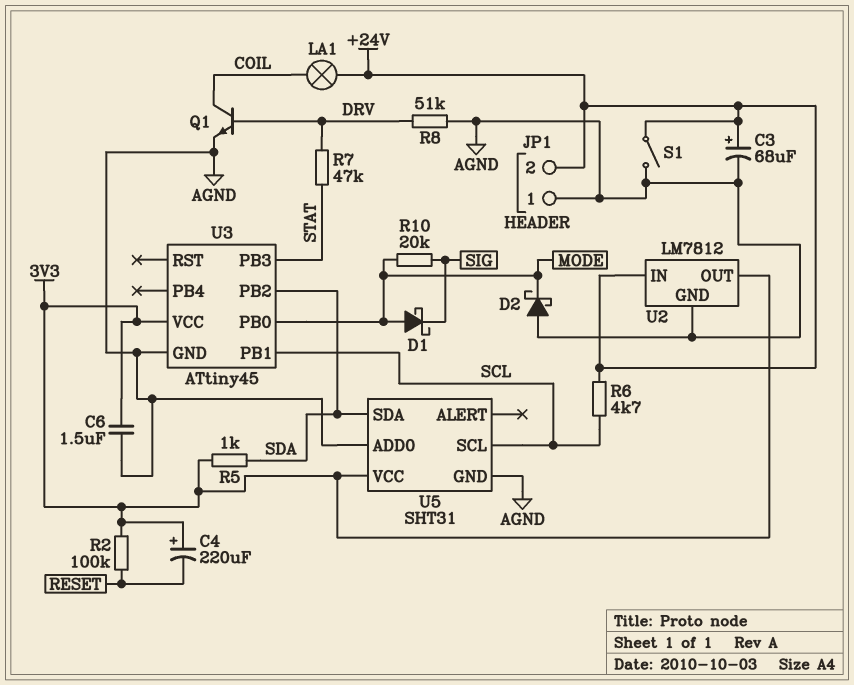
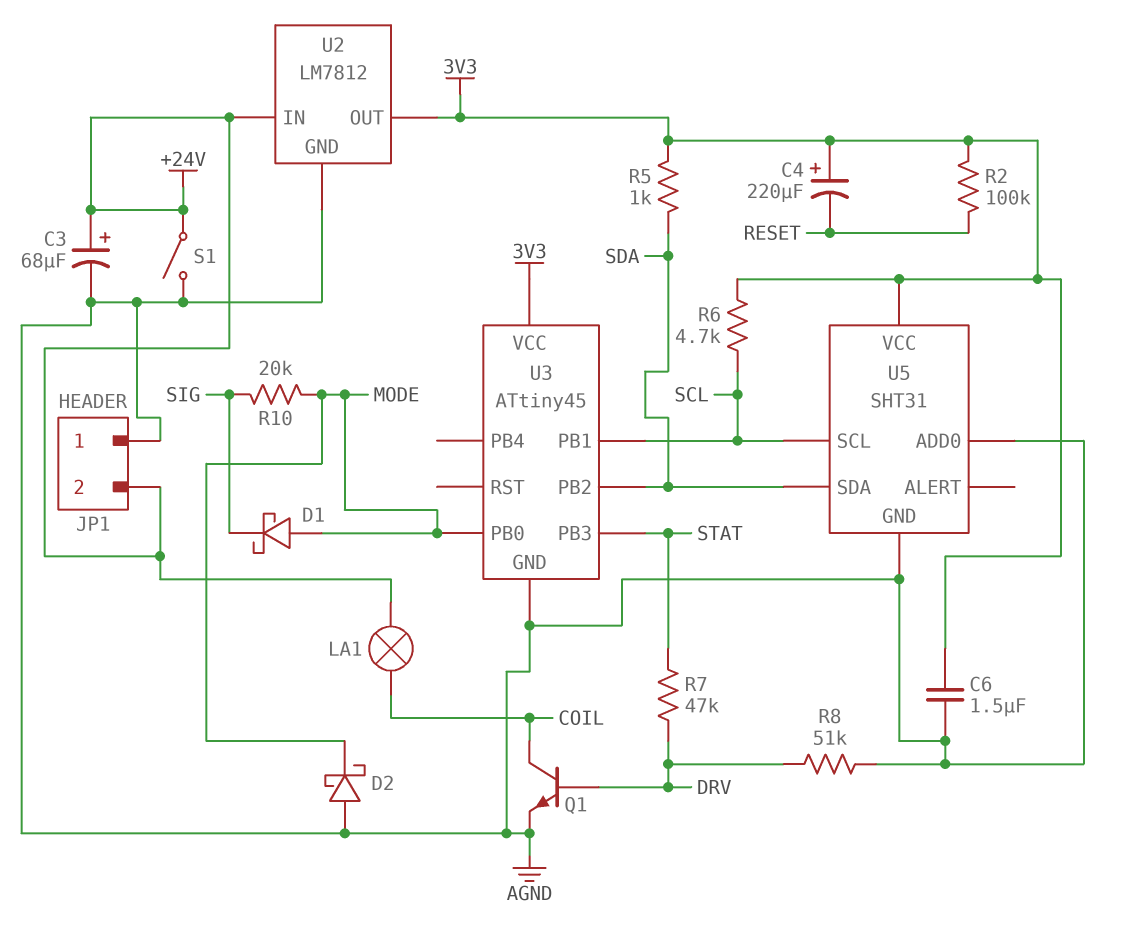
R6: 4.7k (+24V, SCL) -> 4.7k (3V3, SCL)

